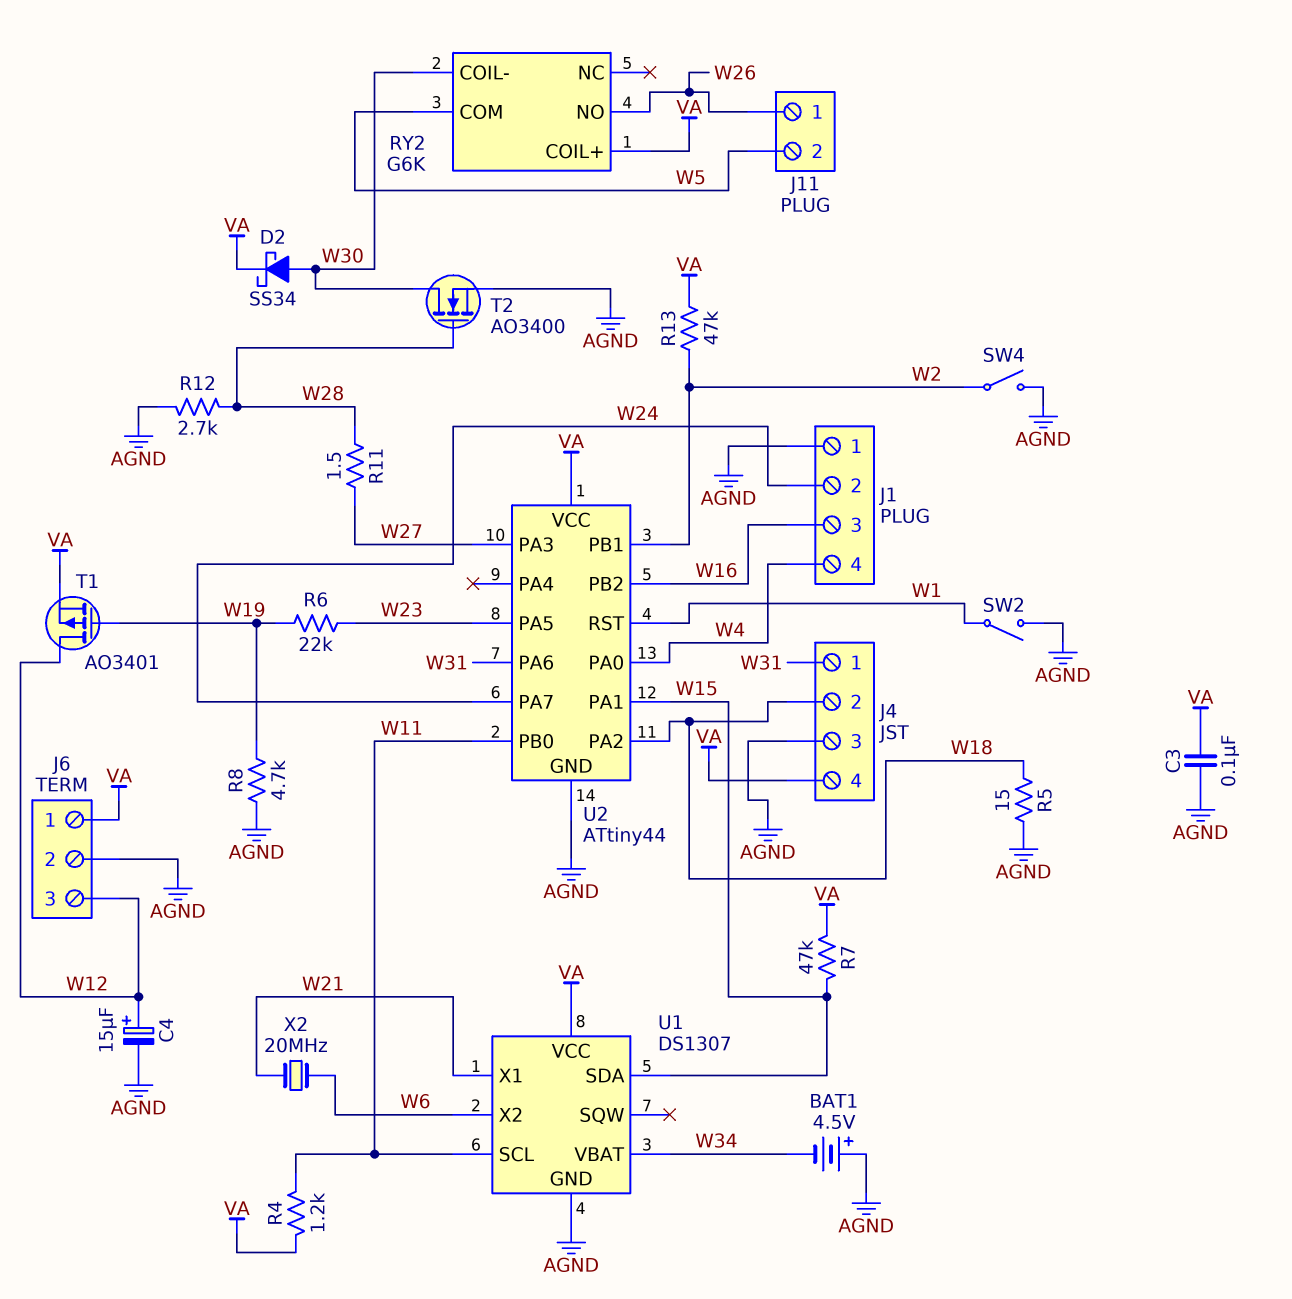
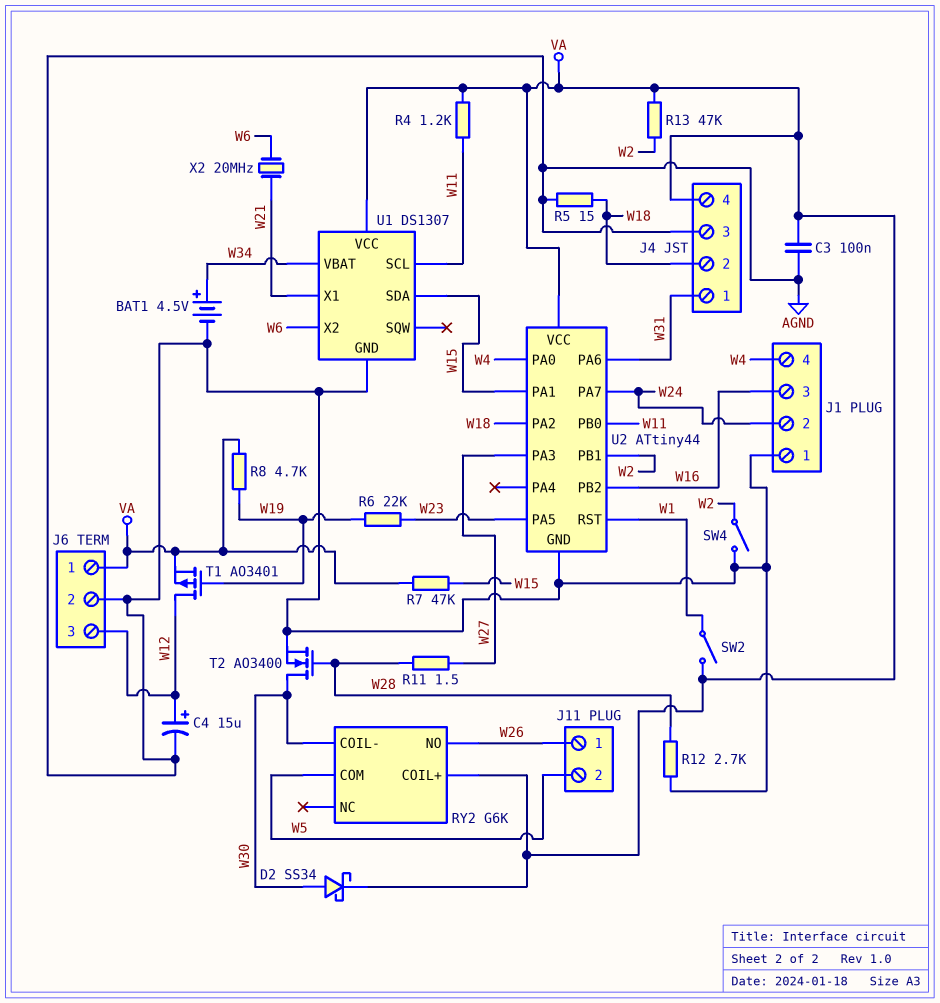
BAT1: 4.5V (plus AGND, minus W34) -> 4.5V (plus W34, minus AGND)
R8: 4.7k (AGND, W19) -> 4.7k (VA, W19)
SW2: switch (AGND, W1) -> switch (VA, W1)

